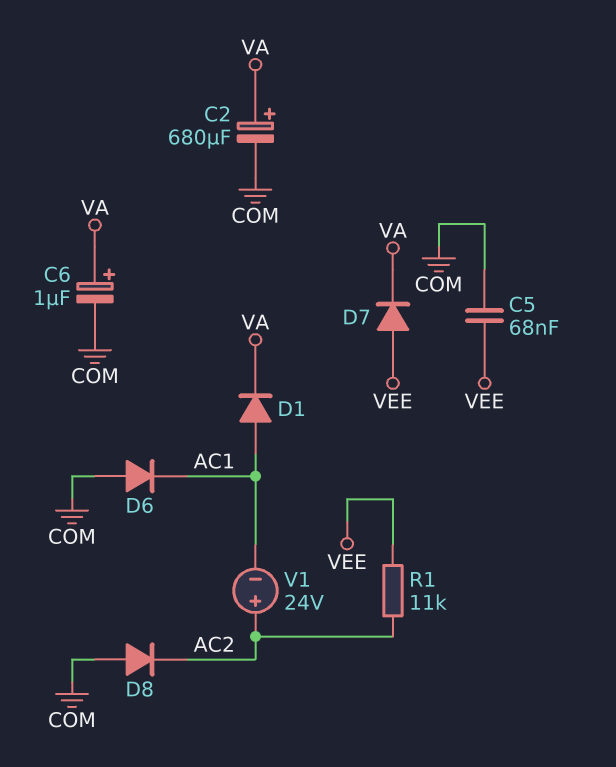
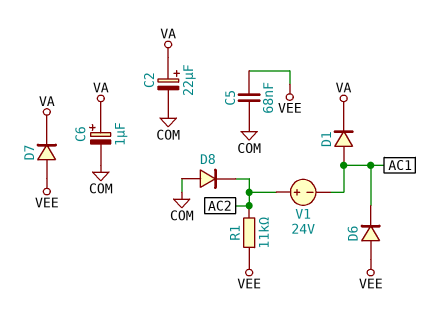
C2: 680uF (plus VA, minus COM) -> 22uF (plus VA, minus COM)
D6: diode (A COM, K AC1) -> diode (A VEE, K AC1)

